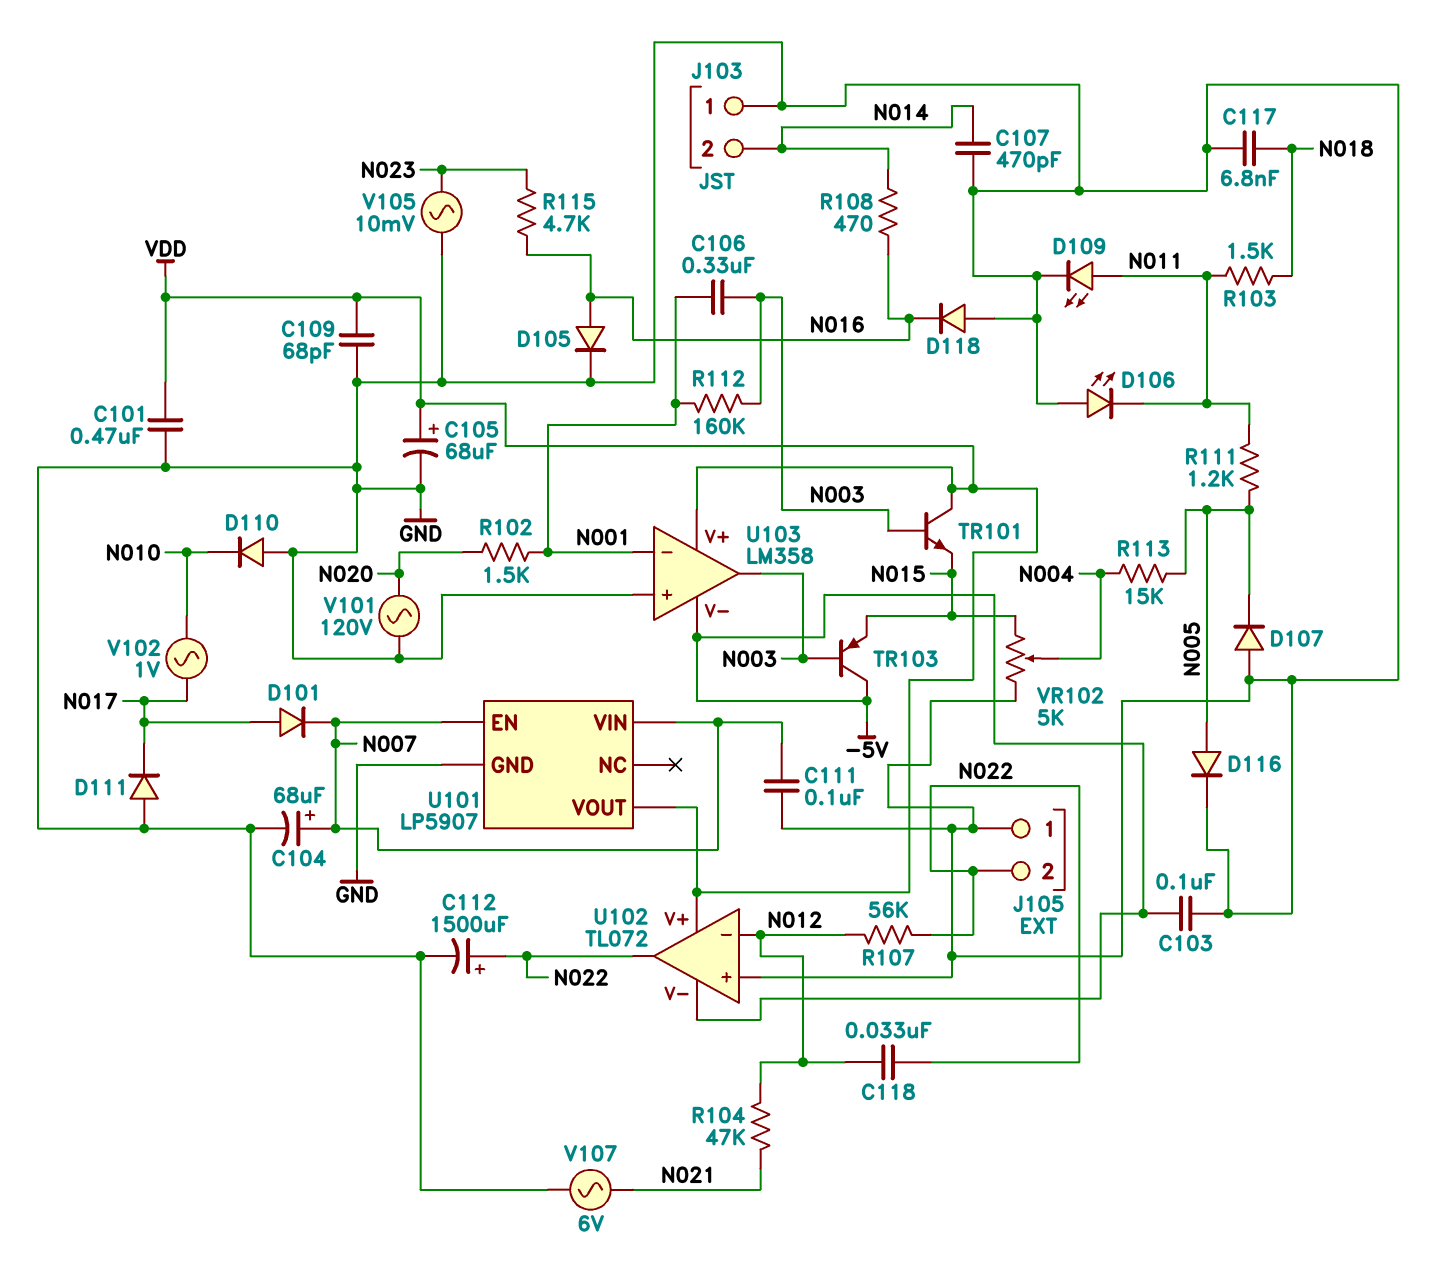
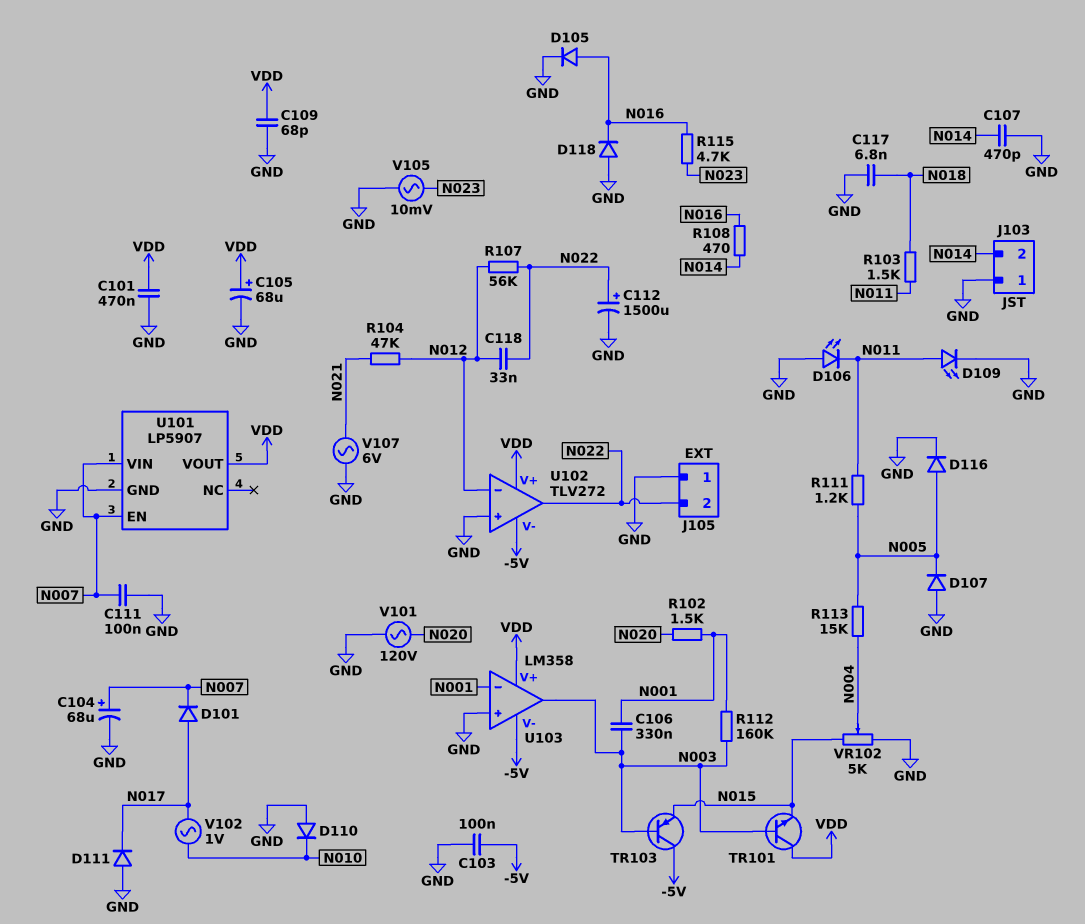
U102: TL072 -> TLV272

